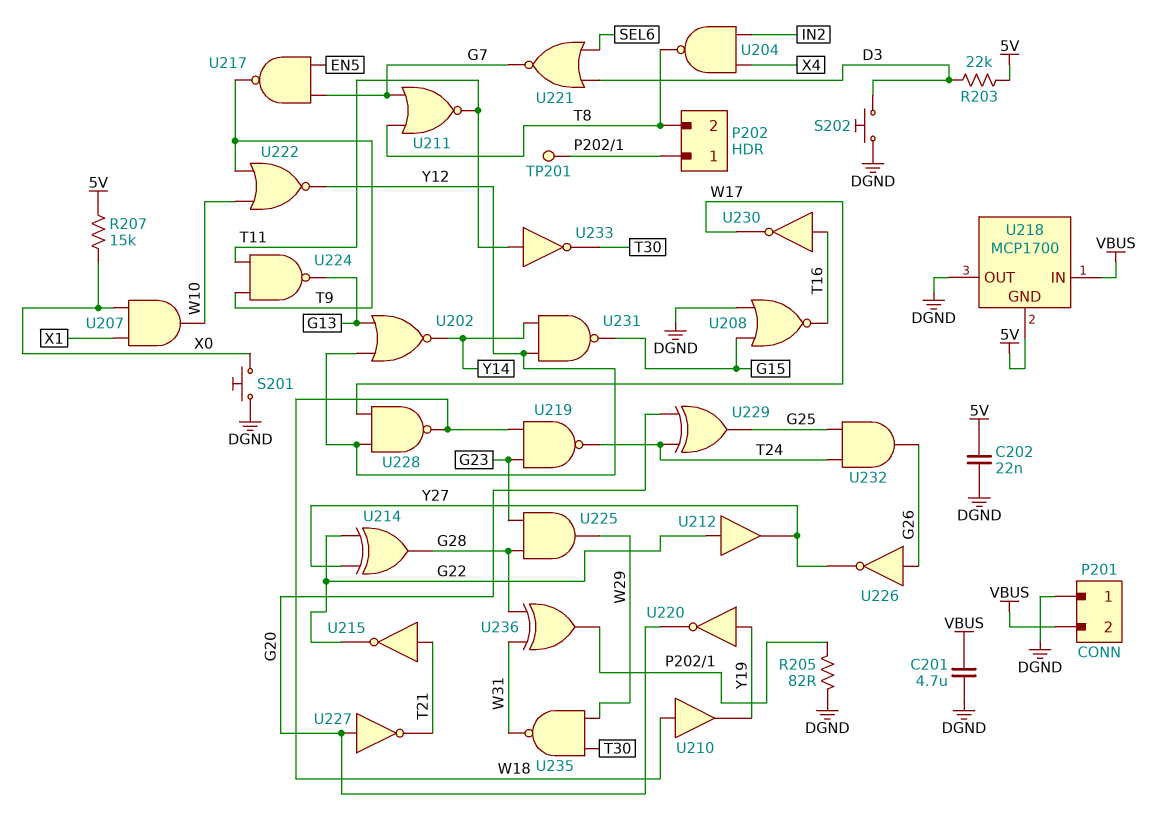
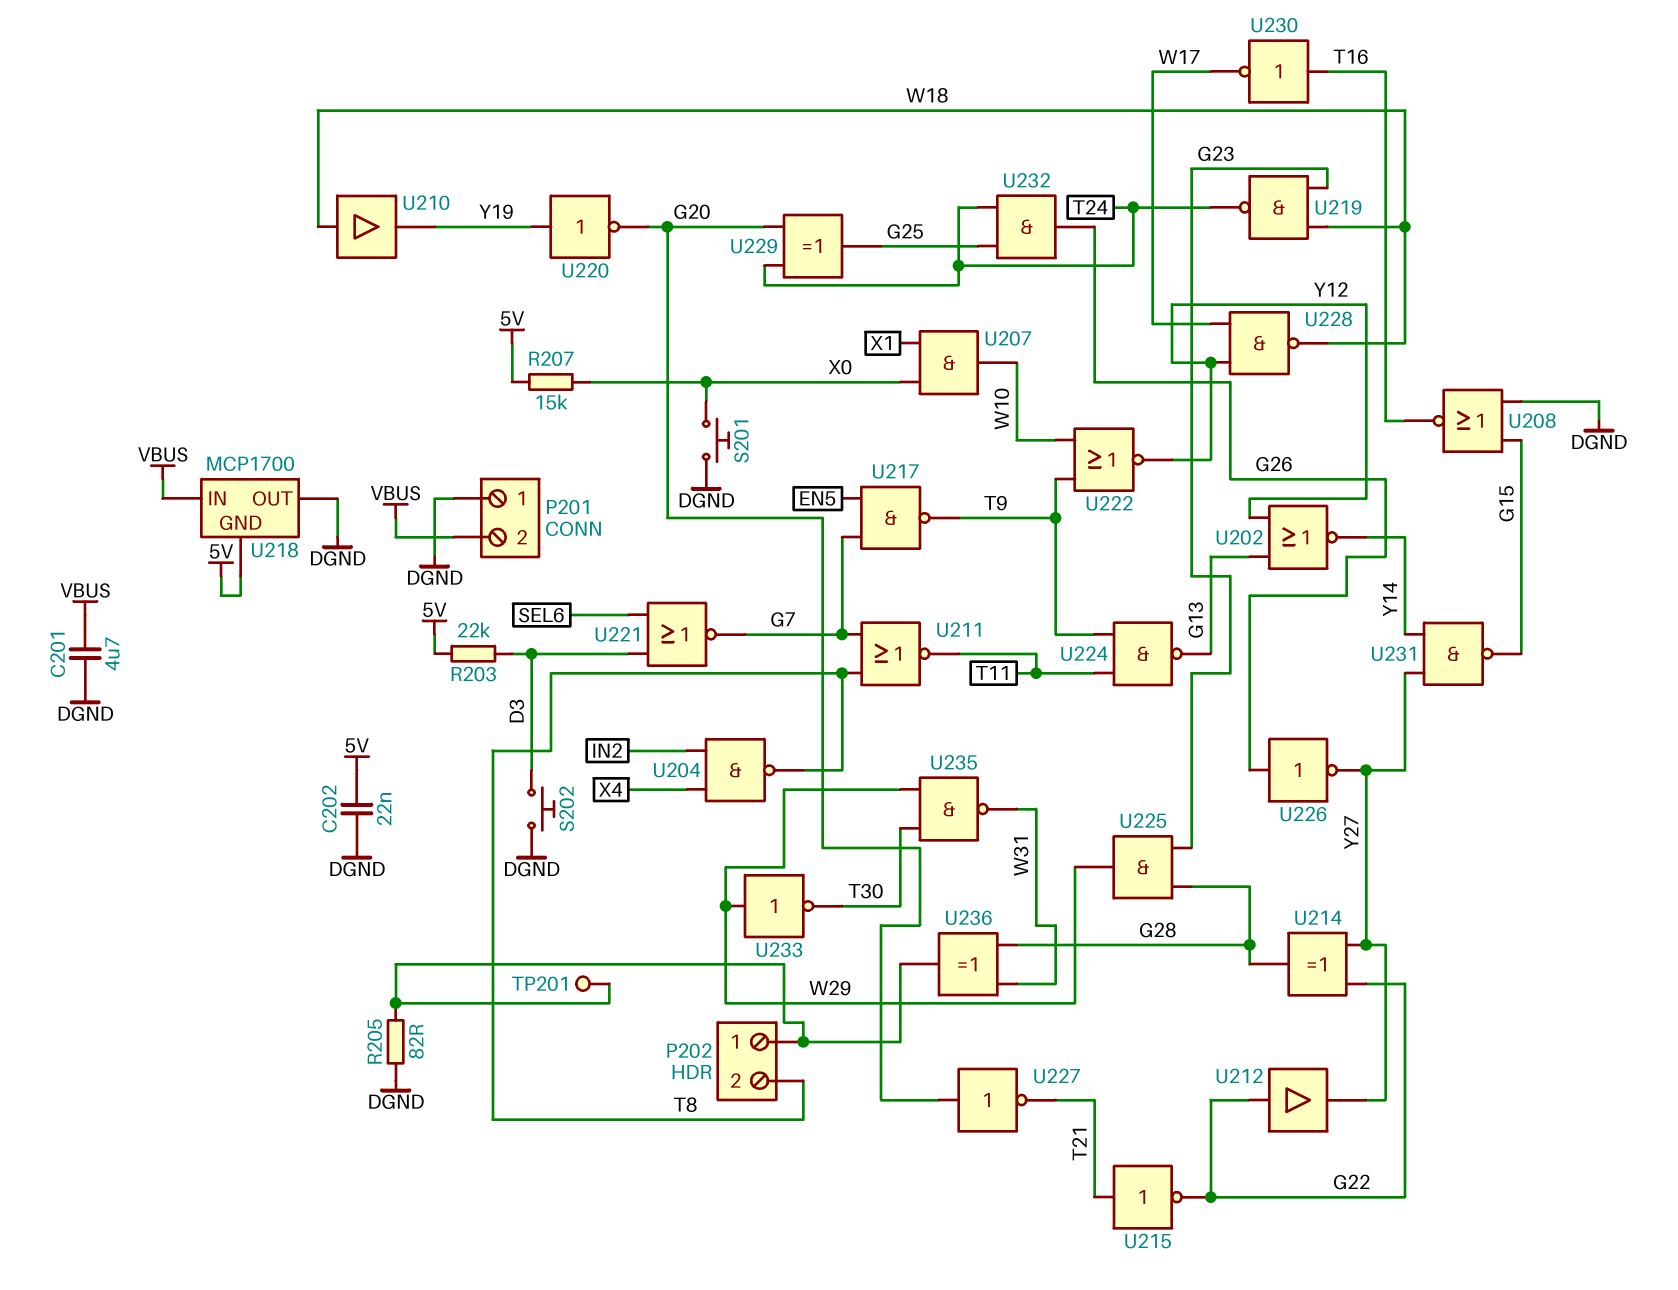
U231: NAND (in Y12, in Y14, out G15) -> NAND (in Y14, in Y27, out G15)
U233: NOT (in T11, out T30) -> NOT (in W29, out T30)

